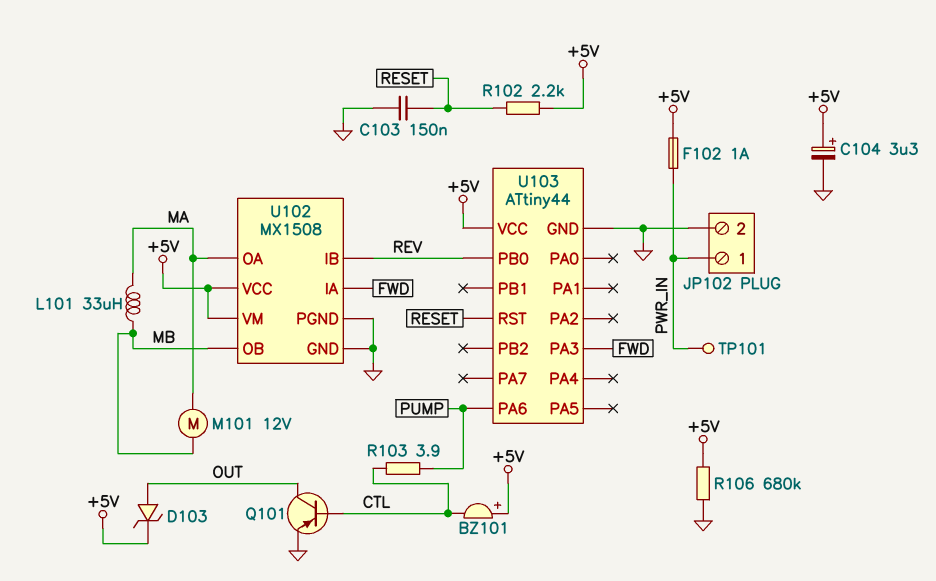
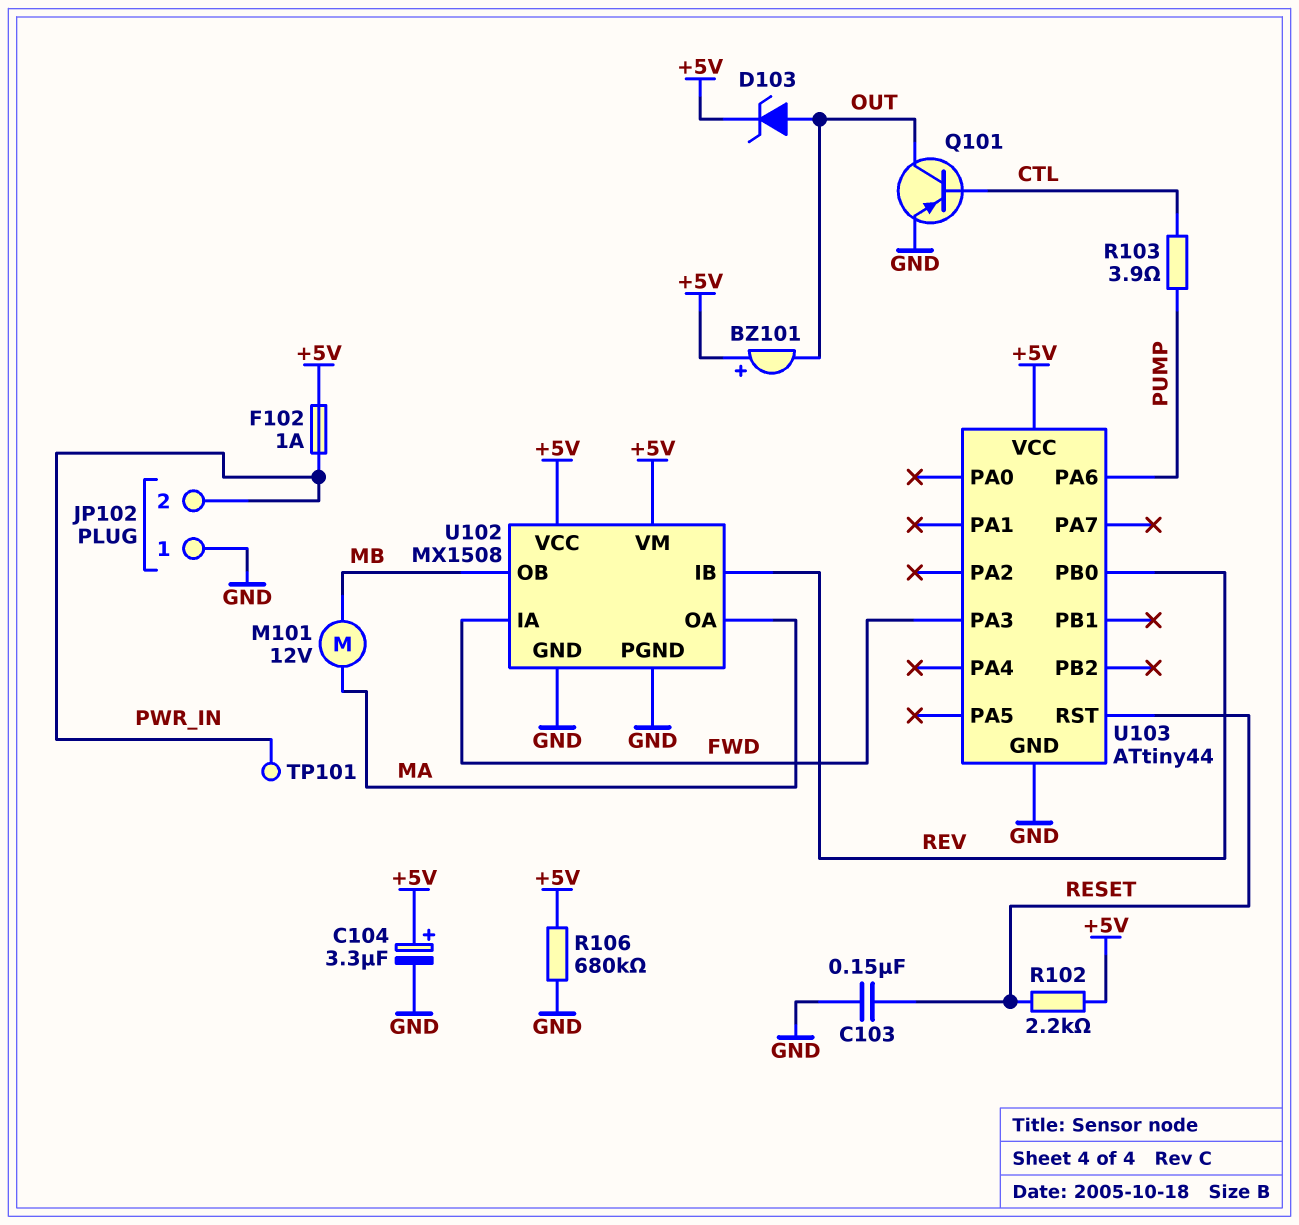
BZ101: buzzer (plus +5V, minus CTL) -> buzzer (plus +5V, minus OUT)
JP102 pin 1: PWR_IN -> GND
JP102 pin 2: GND -> PWR_IN
L101: 33uH (MA, MB) -> none

